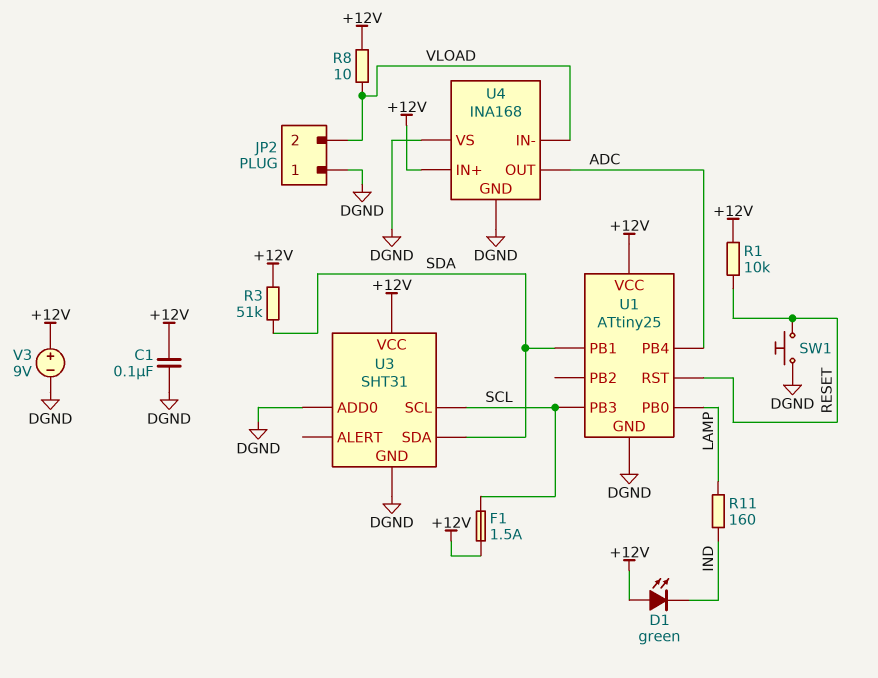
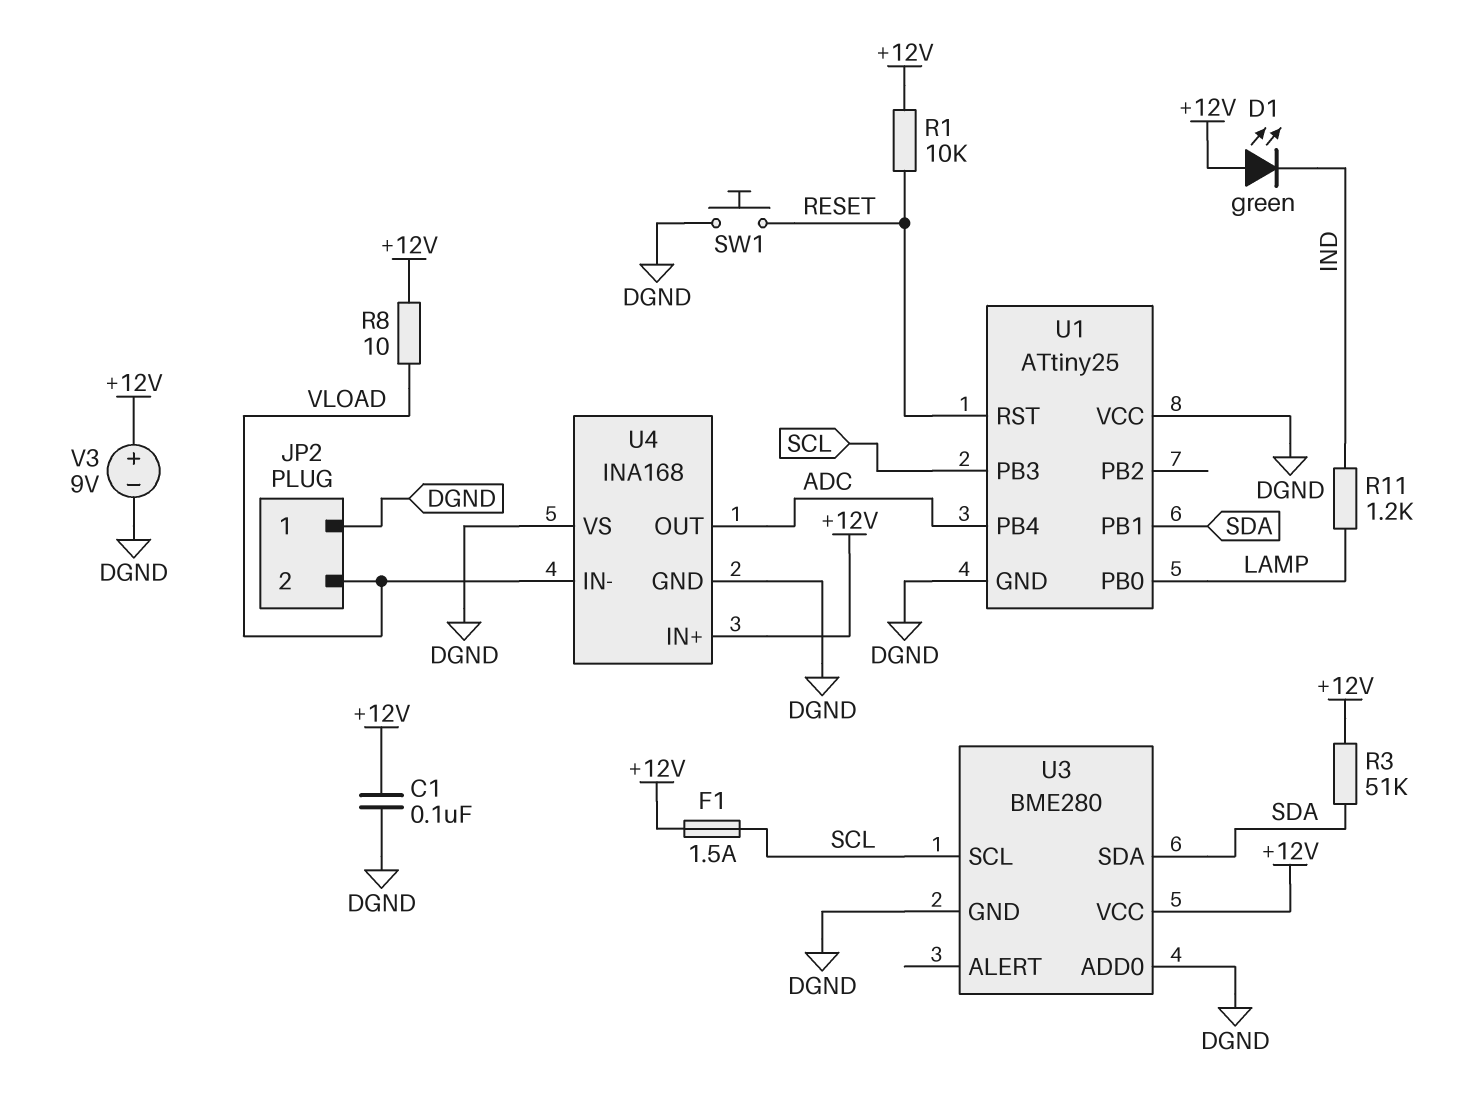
R11: 160 (IND, LAMP) -> 1.2k (IND, LAMP)
U1 pin VCC: +12V -> DGND
U3: SHT31 -> BME280

